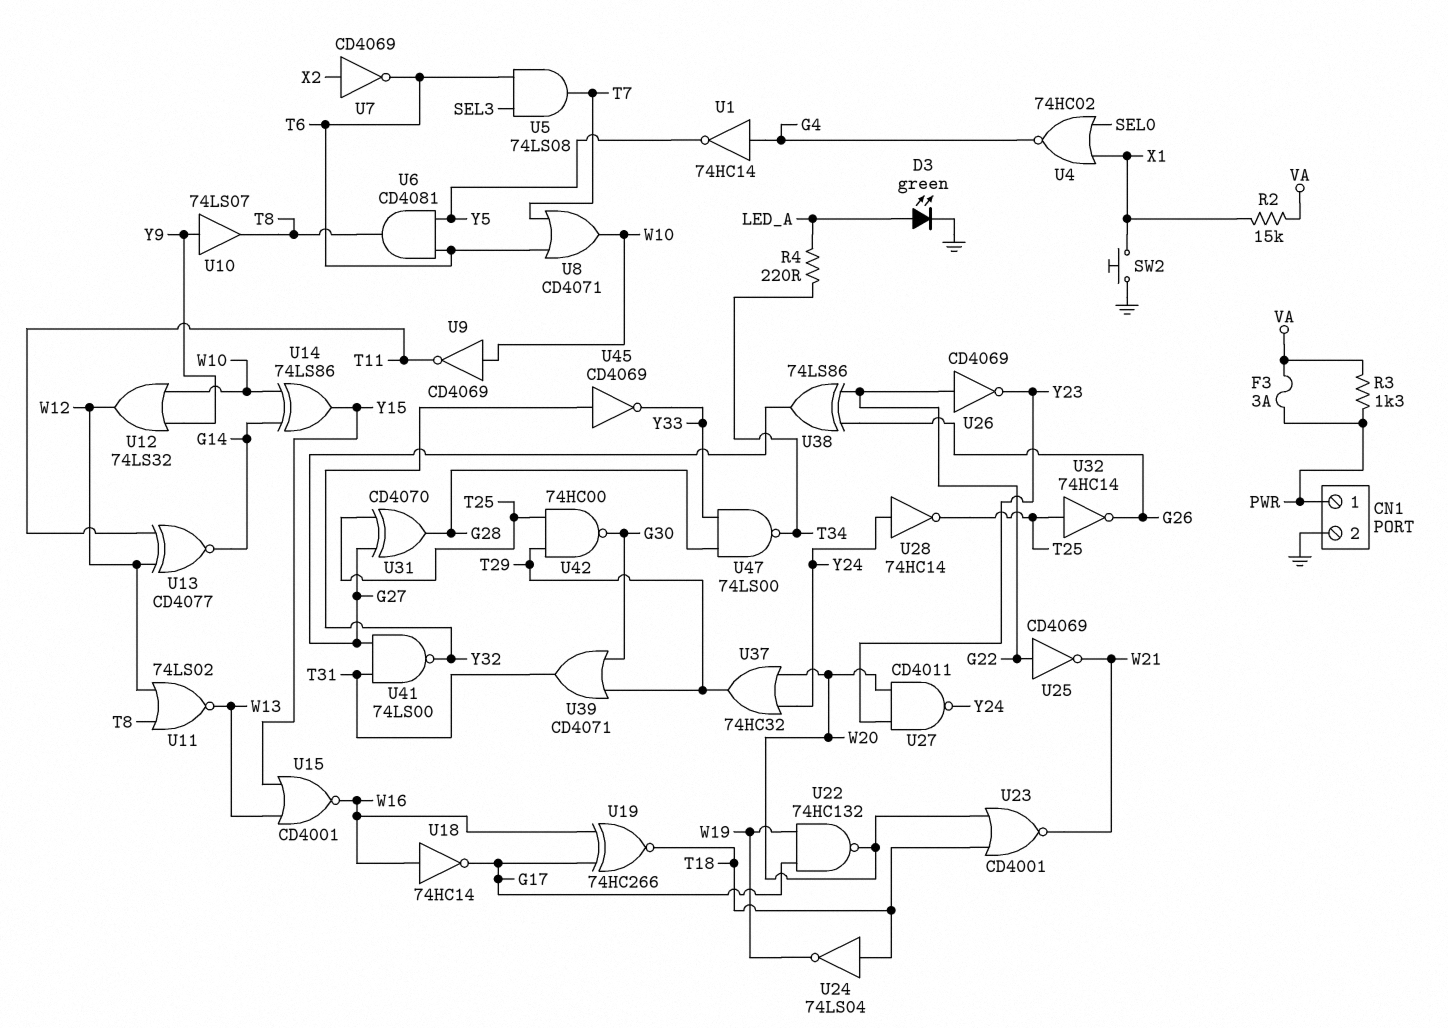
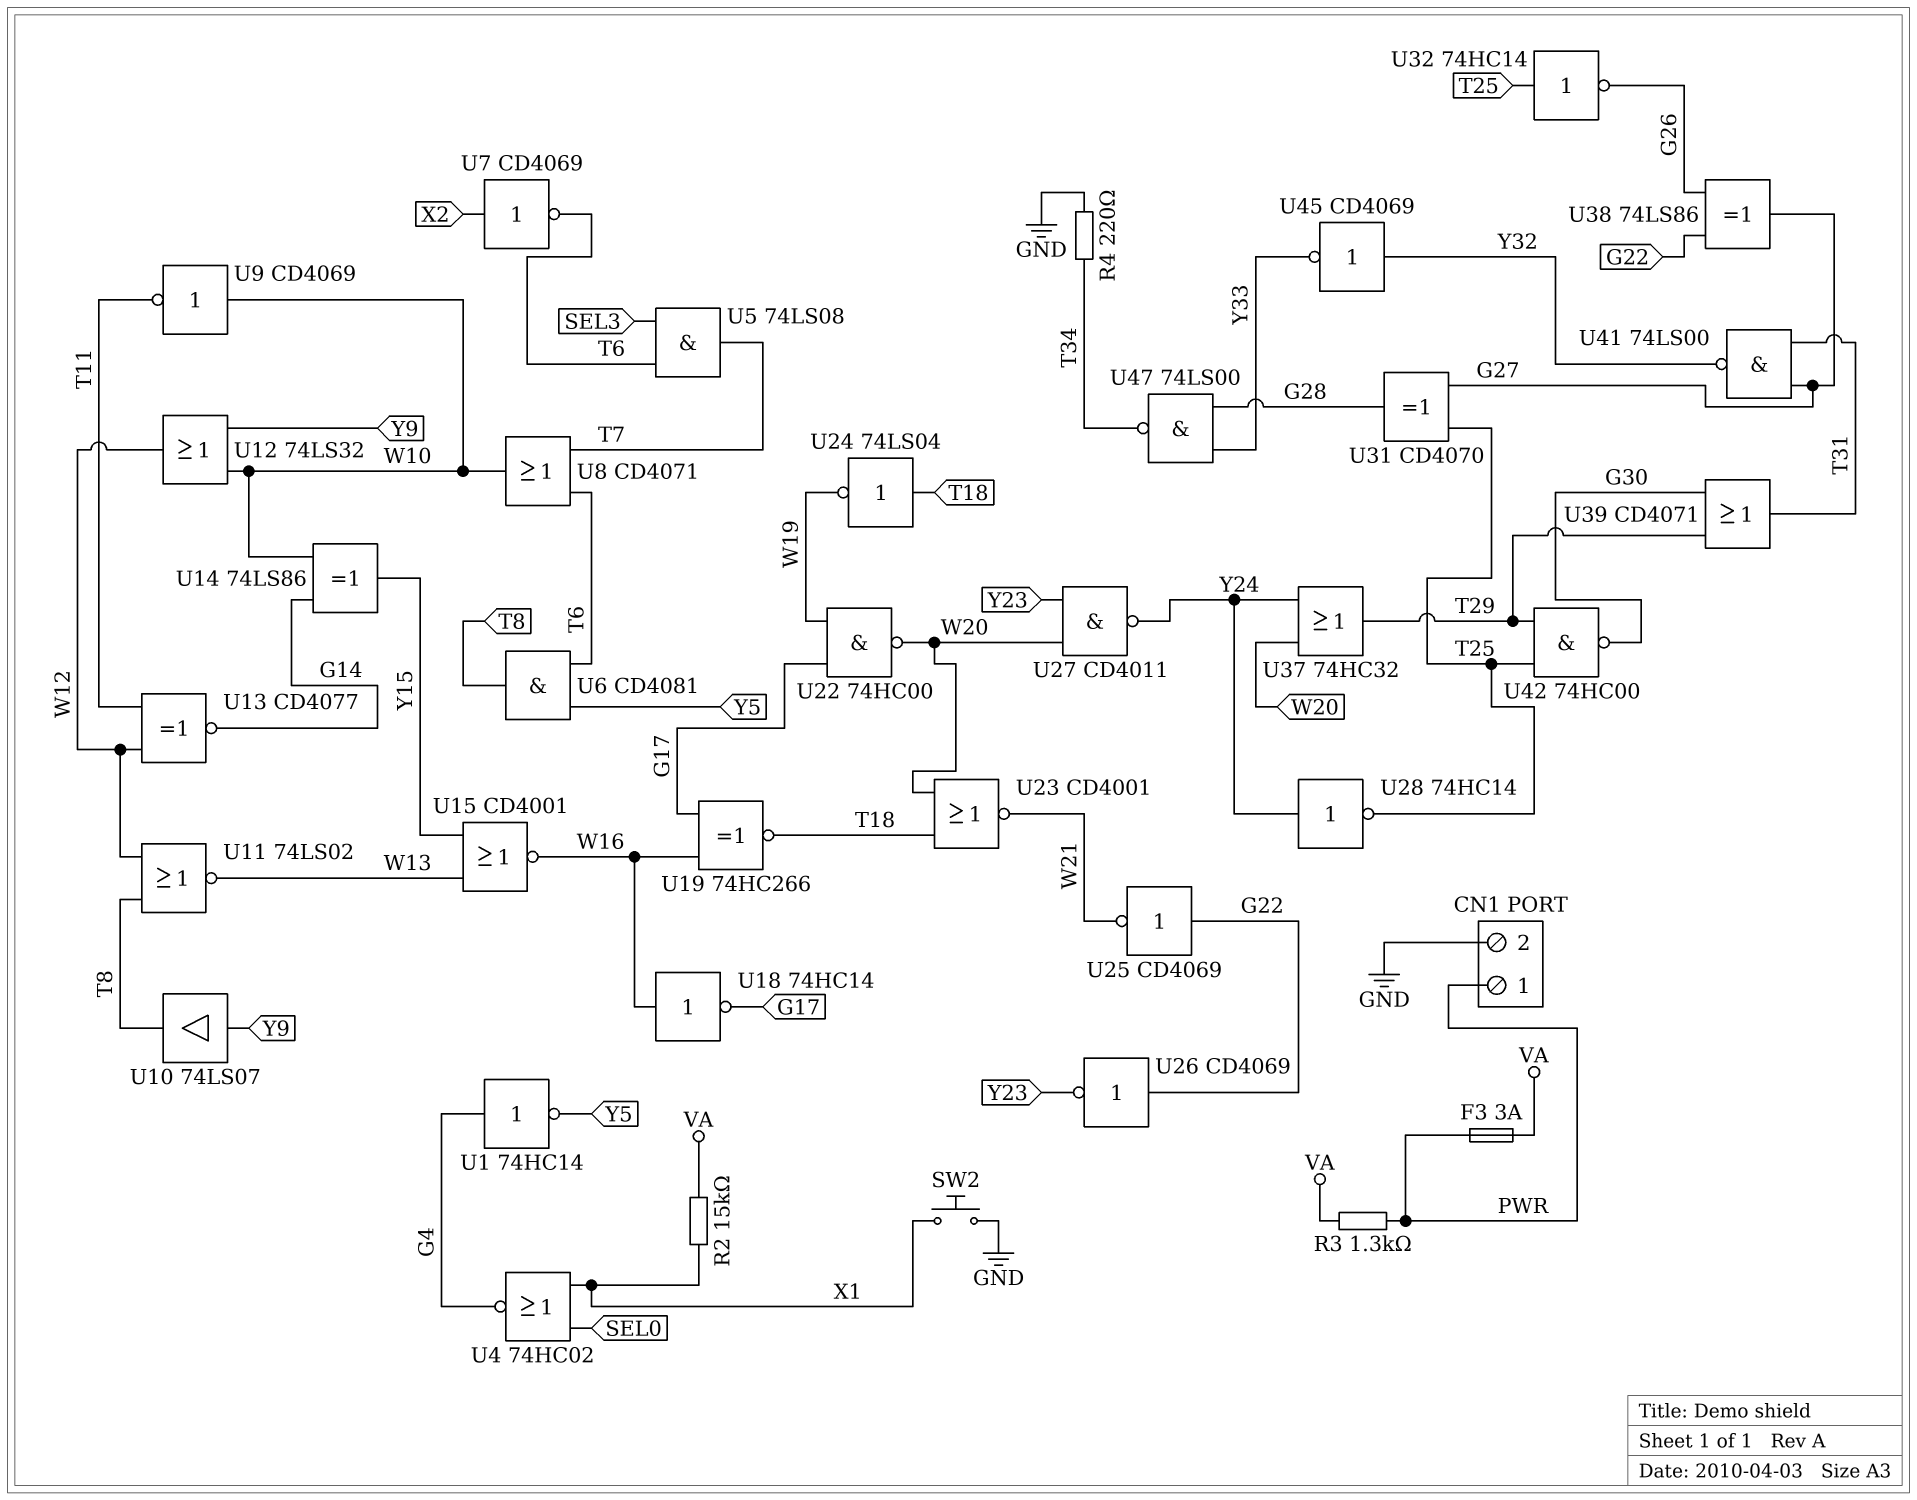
D3: LED green (A LED_A, K GND) -> none
R4: 220 (LED_A, T34) -> 220 (GND, T34)
U22: NAND 74HC132 (in G17, in W19, out W20) -> NAND 74HC00 (in G17, in W19, out W20)

